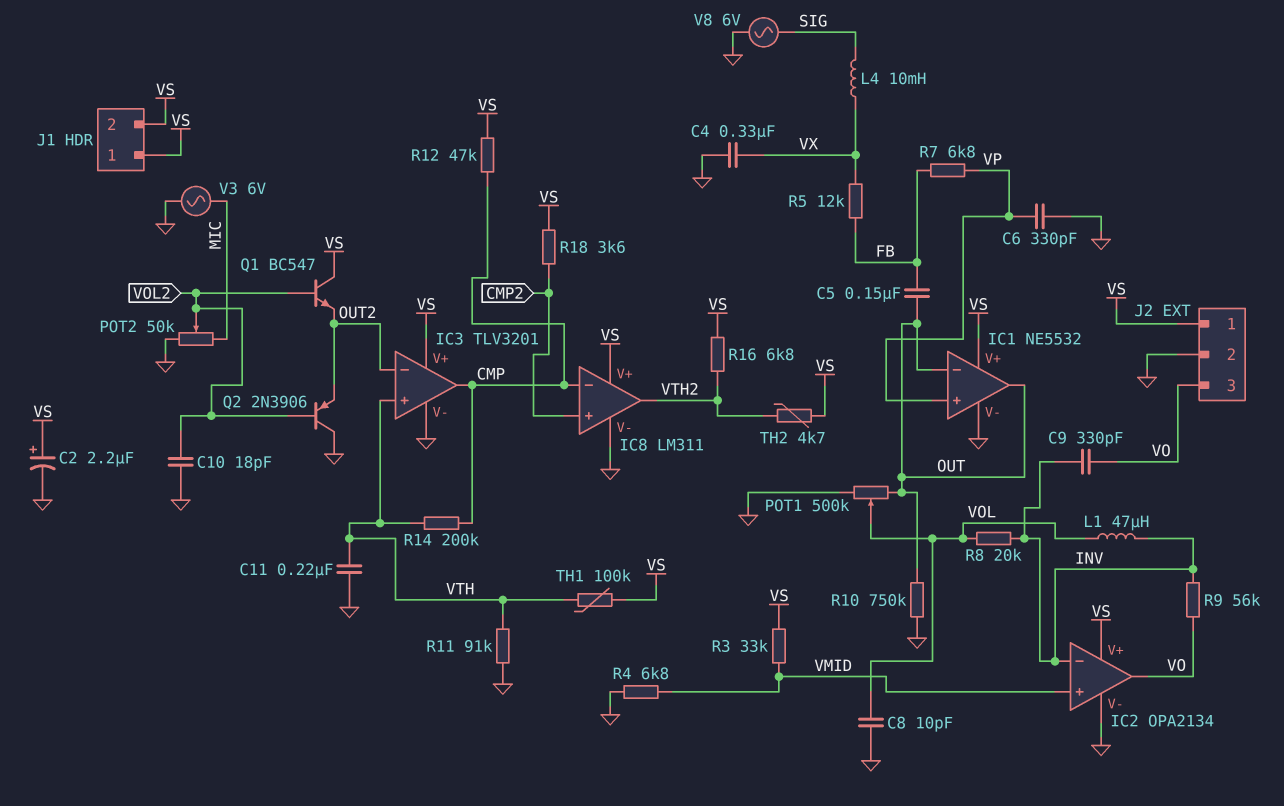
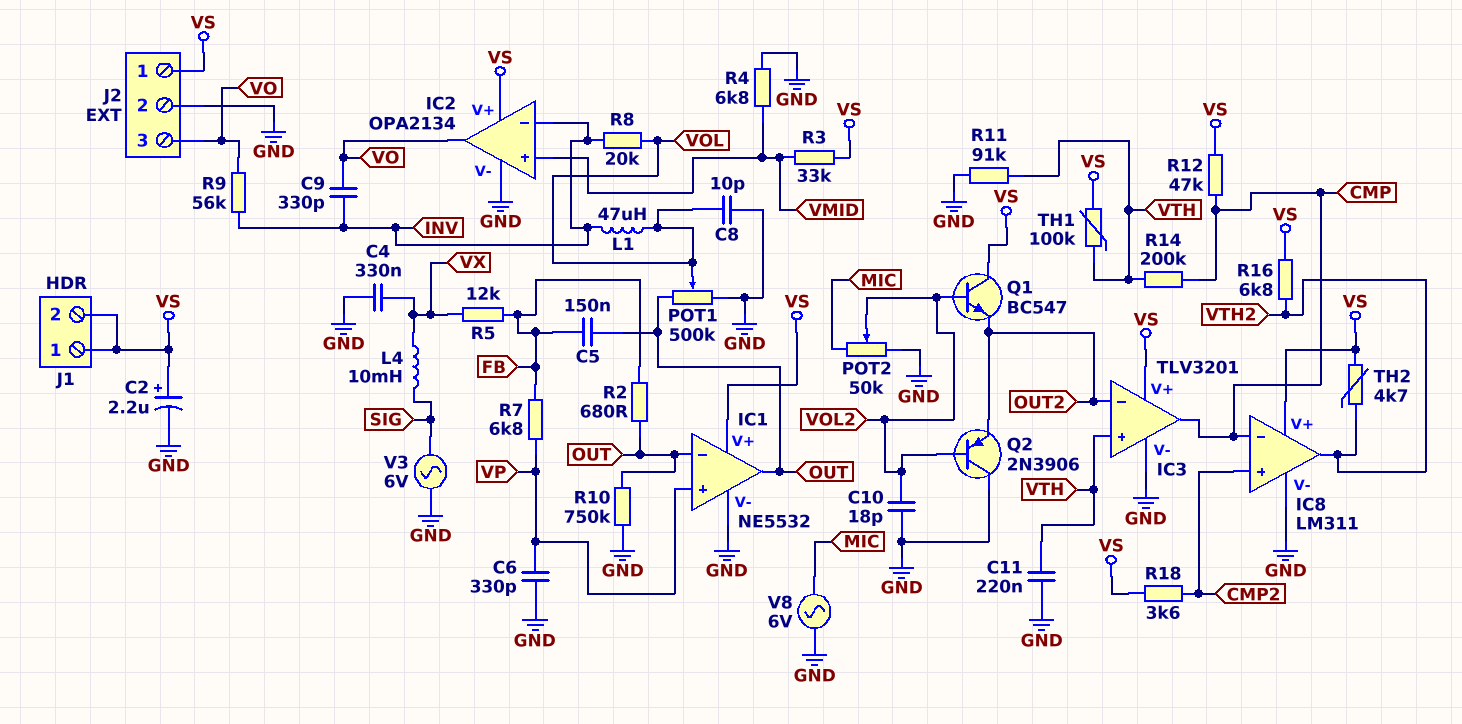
R2: none -> 680 (FB, OUT)
V3: AC 6V (GND, MIC) -> AC 6V (GND, SIG)
V8: AC 6V (GND, SIG) -> AC 6V (GND, MIC)

